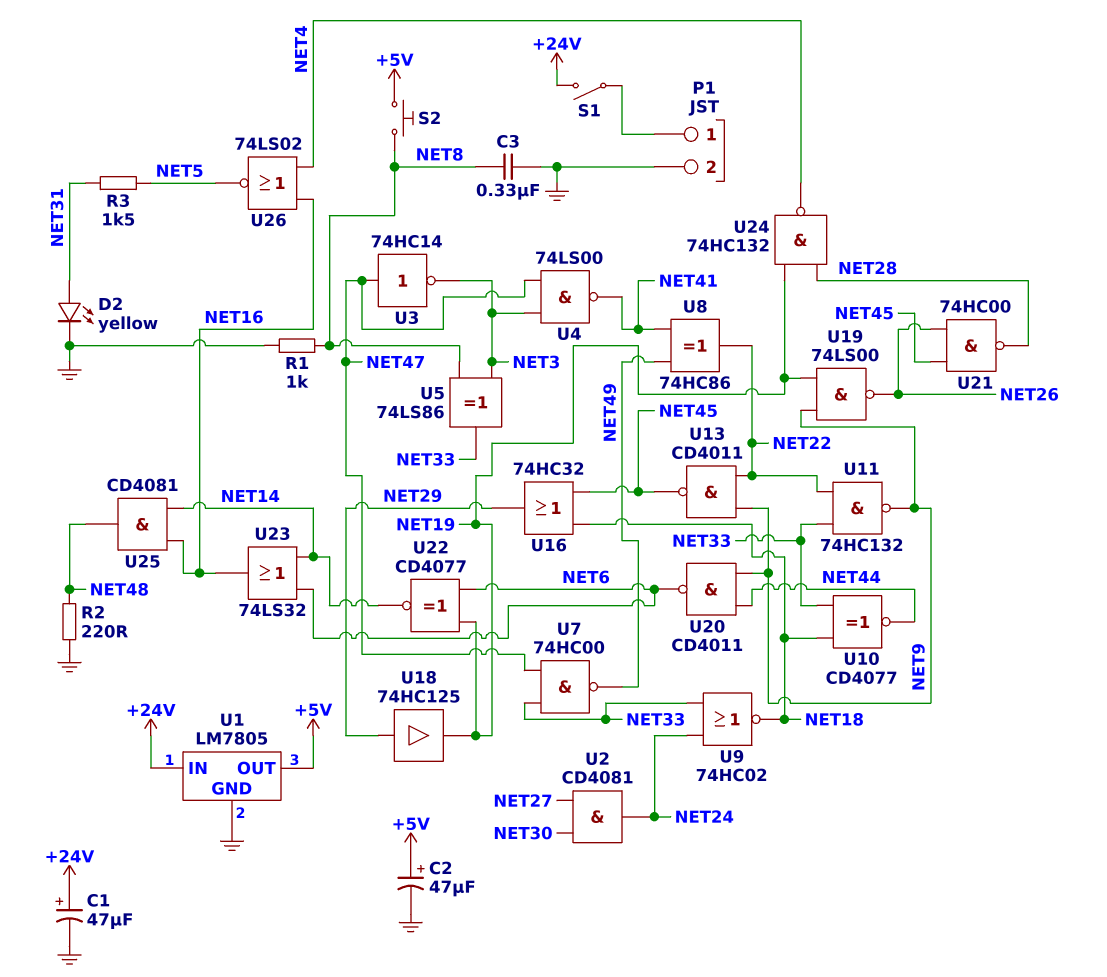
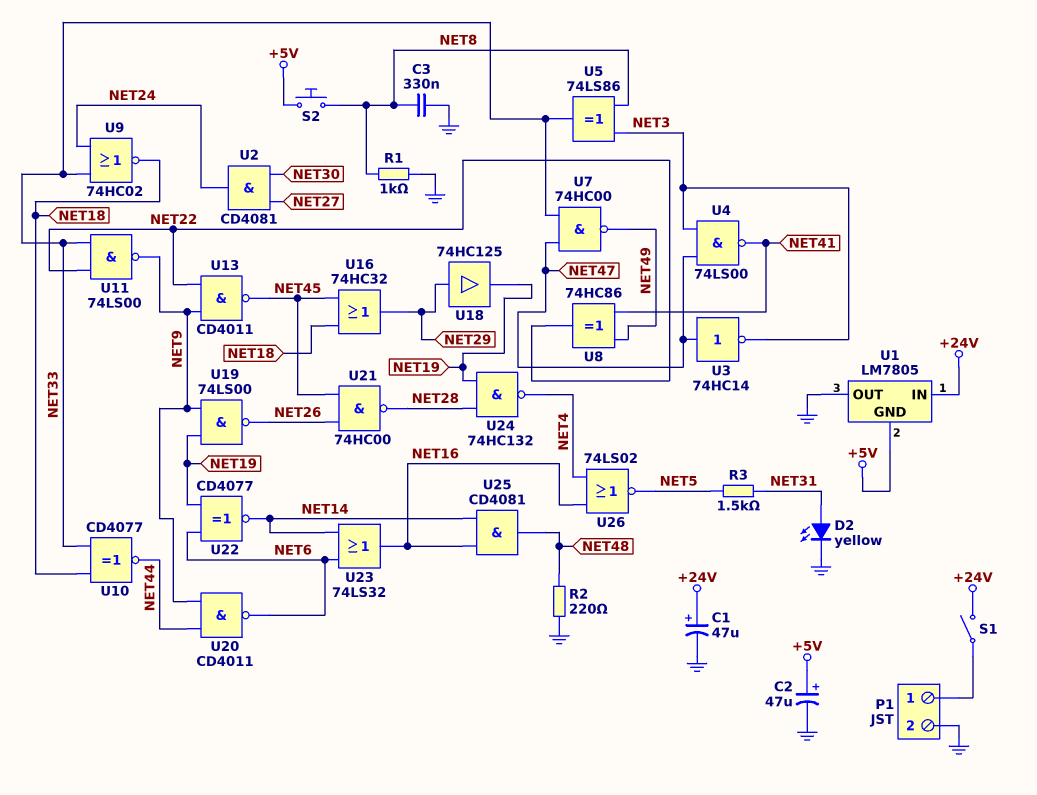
U1 pin GND: GND -> +5V
U1 pin OUT: +5V -> GND
U11: NAND 74HC132 (in NET22, in NET33, out NET9) -> NAND 74LS00 (in NET22, in NET33, out NET9)

